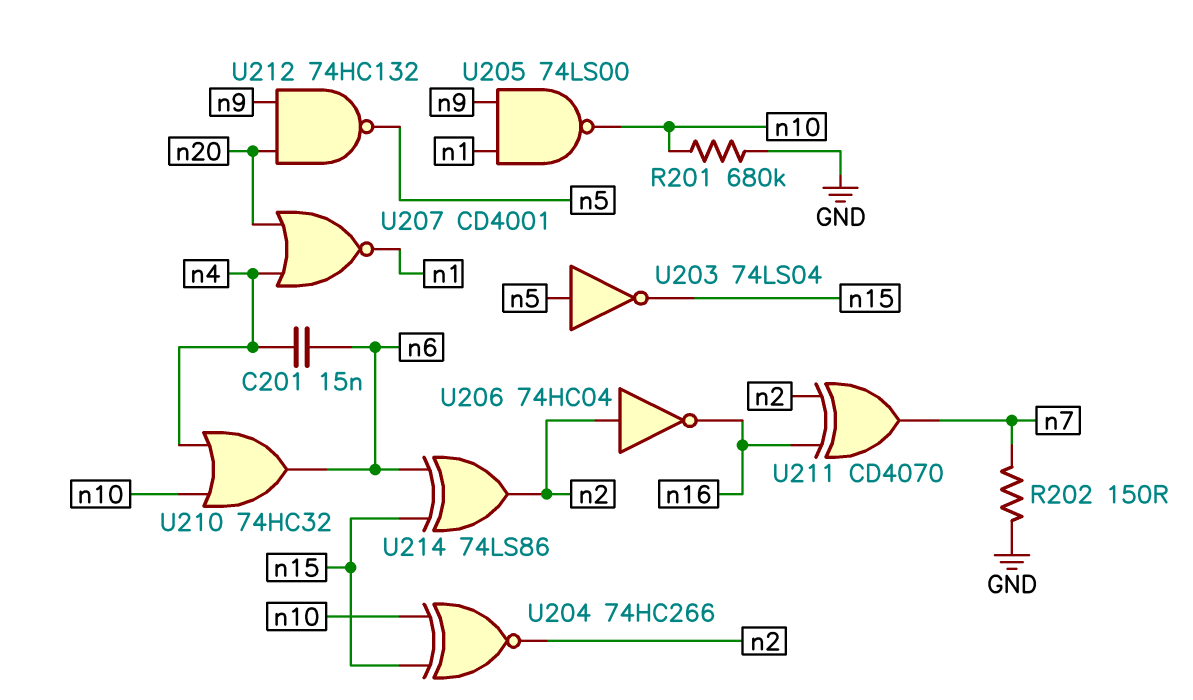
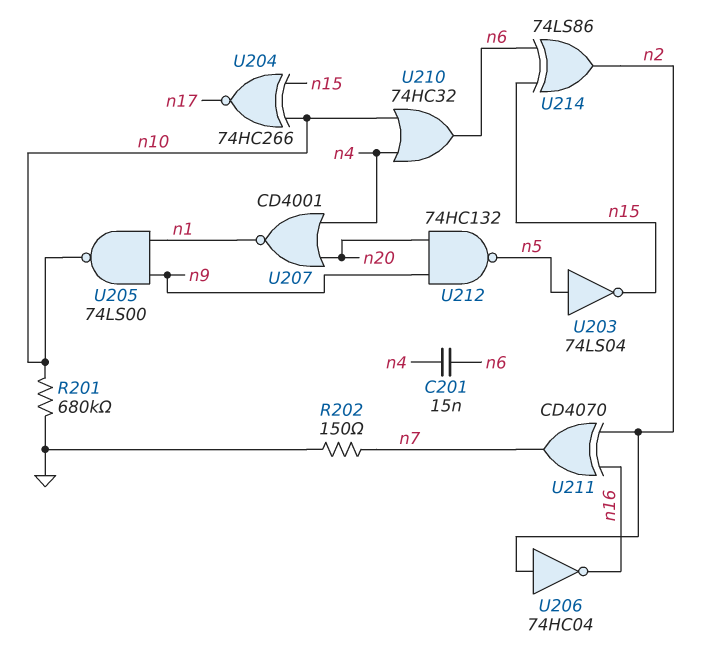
U204: XNOR 74HC266 (in n10, in n15, out n2) -> XNOR 74HC266 (in n10, in n15, out n17)

